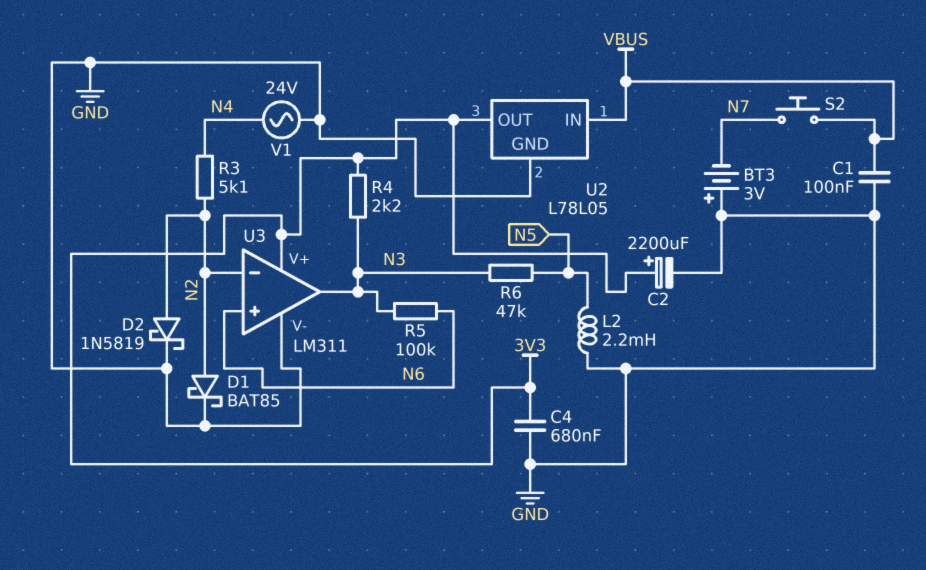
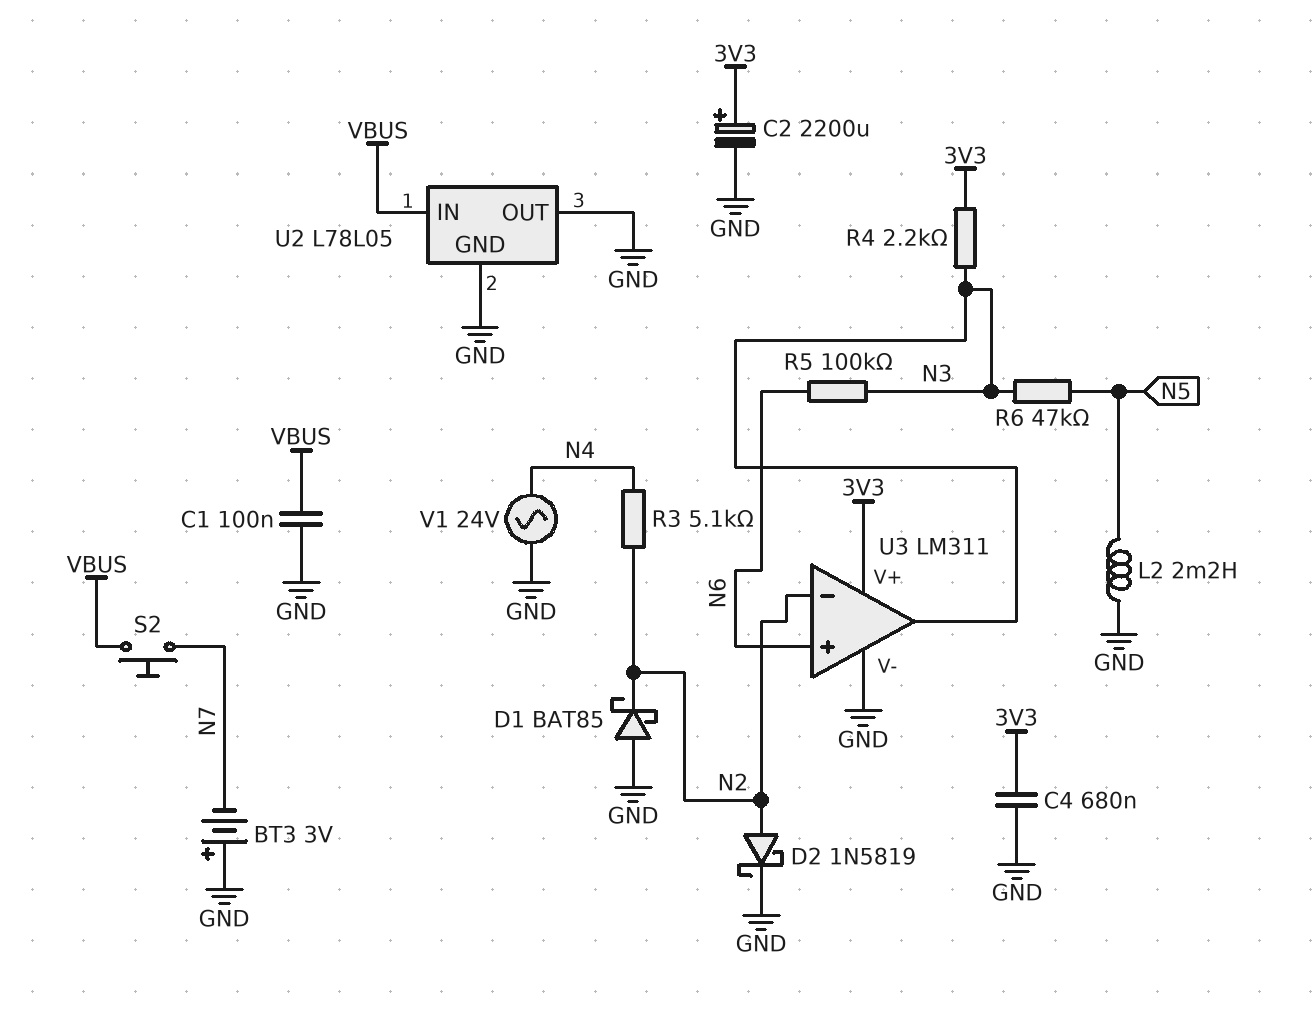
D1: schottky BAT85 (A N2, K GND) -> schottky BAT85 (A GND, K N2)
U2 pin OUT: 3V3 -> GND

